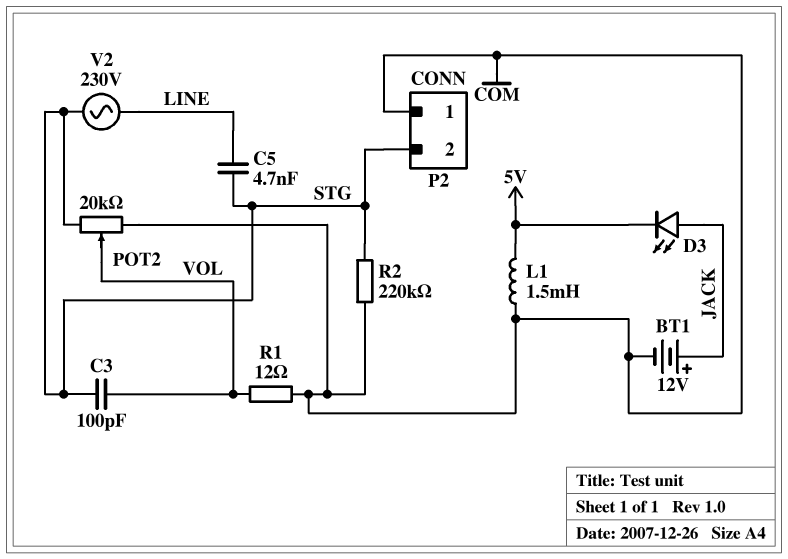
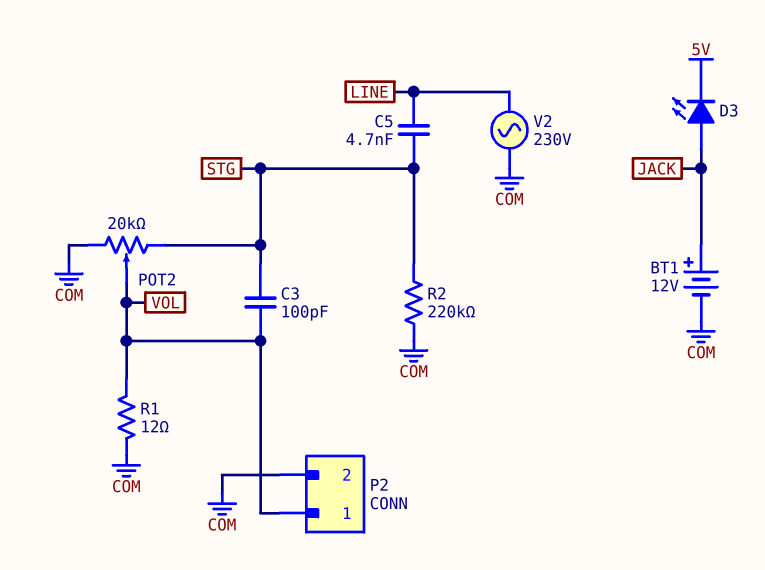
L1: 1.5mH (5V, COM) -> none
P2 pin 1: COM -> VOL
P2 pin 2: STG -> COM
V2: AC 230V (LINE, STG) -> AC 230V (COM, LINE)

